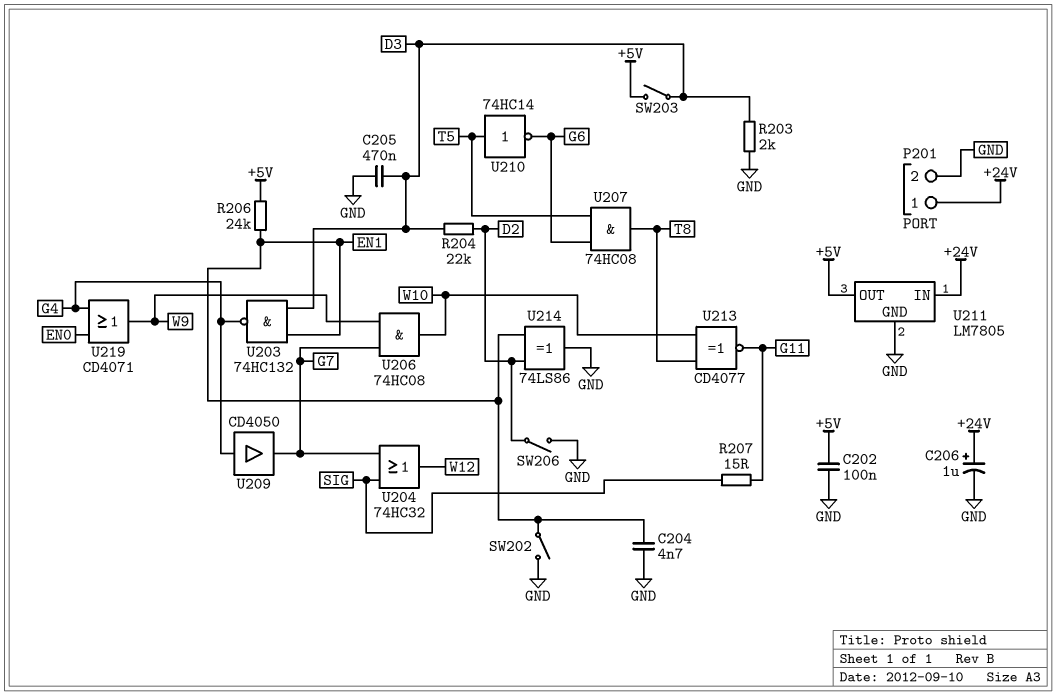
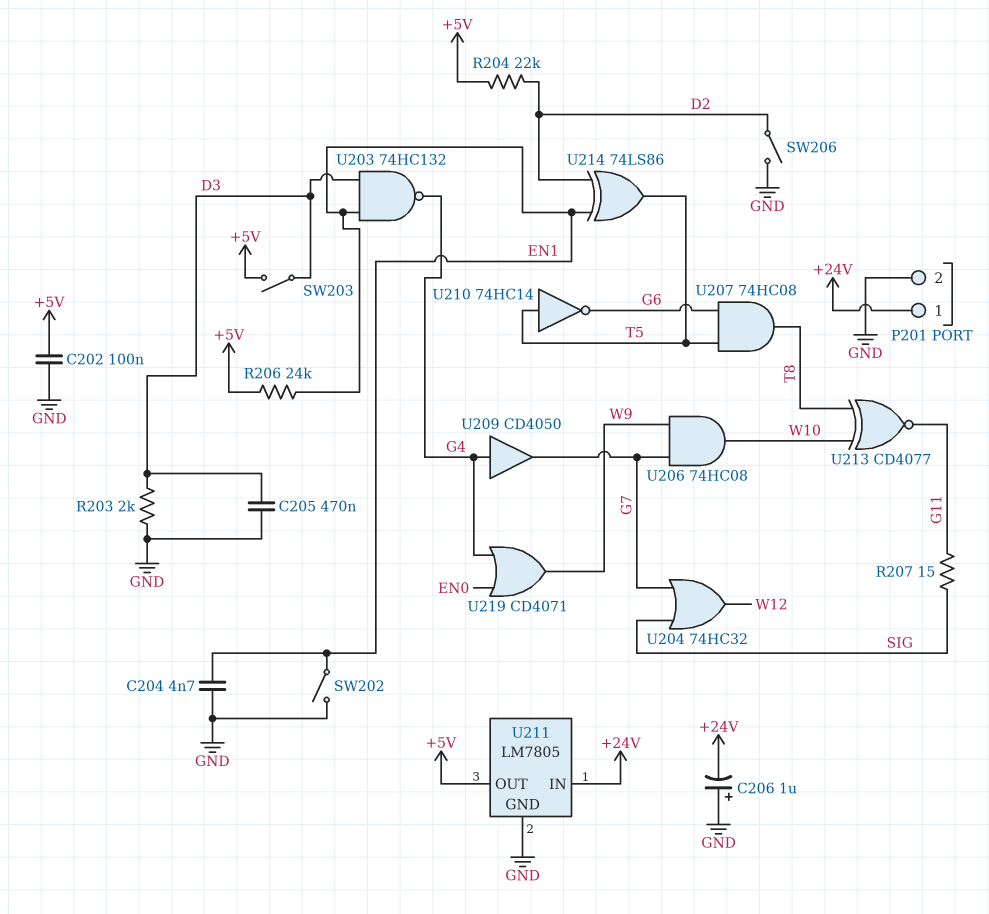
C206: 1uF (plus +24V, minus GND) -> 1uF (plus GND, minus +24V)
R204: 22k (D2, D3) -> 22k (+5V, D2)
U214: XOR 74LS86 (in D2, in EN1, out GND) -> XOR 74LS86 (in D2, in EN1, out T5)

